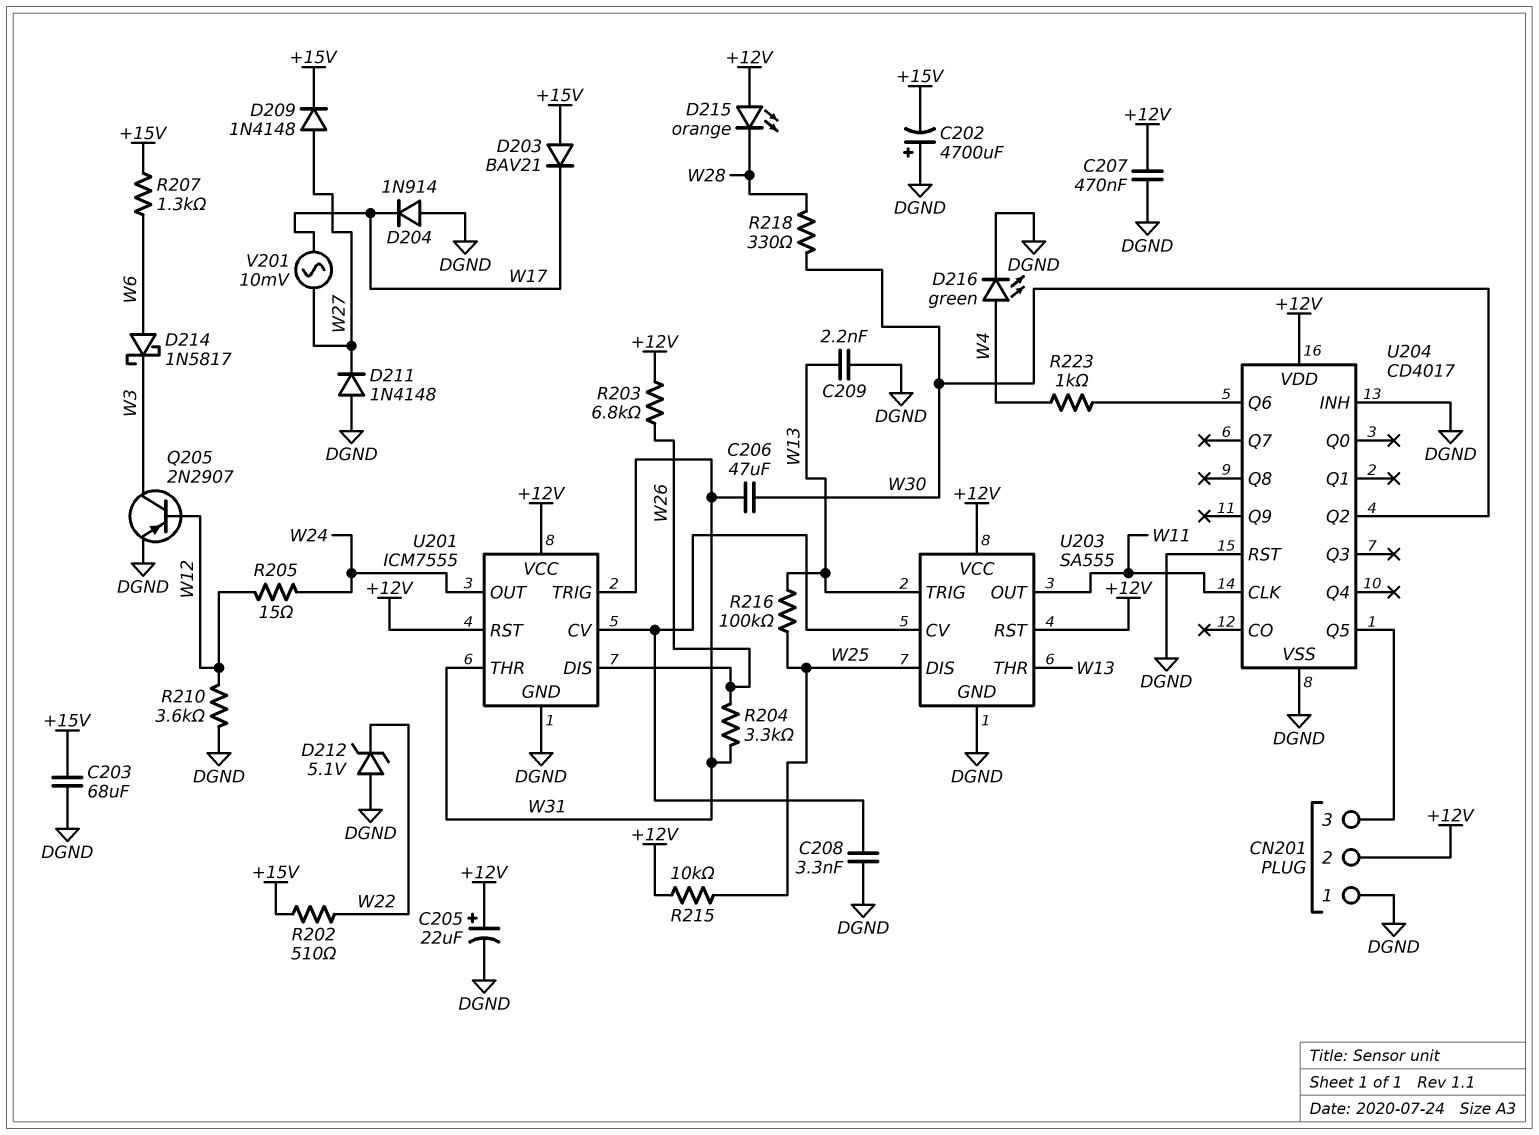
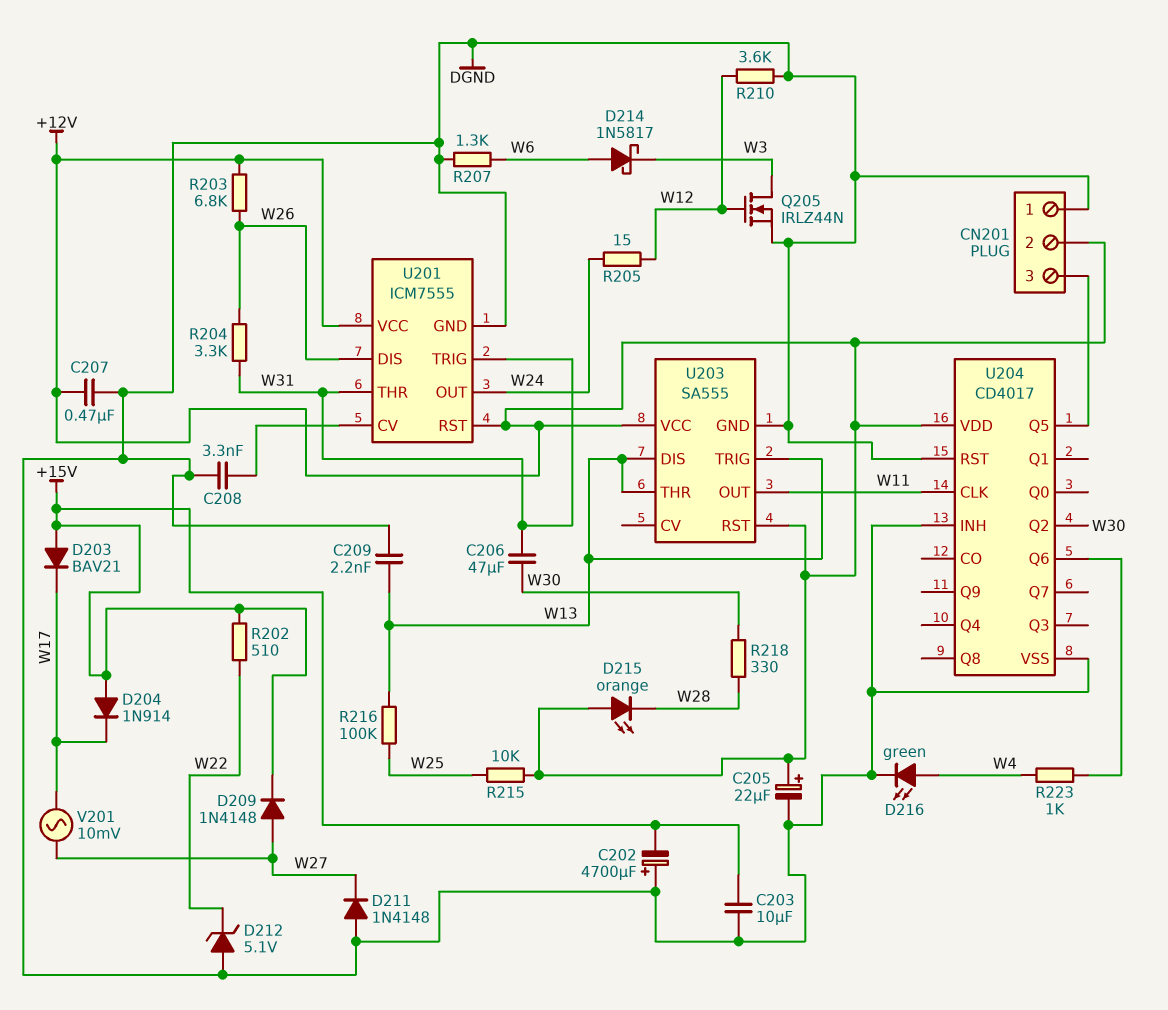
C203: 68uF (+15V, DGND) -> 10uF (+15V, DGND)
D204: diode 1N914 (A DGND, K W17) -> diode 1N914 (A +15V, K W17)
Q205: PNP 2N2907 (B W12, C W3, E DGND) -> NMOS IRLZ44N (G W12, D W3, S DGND)
R207: 1.3k (+15V, W6) -> 1.3k (DGND, W6)
U203 pin CV: U201/CV -> none
U203 pin DIS: W25 -> W13

